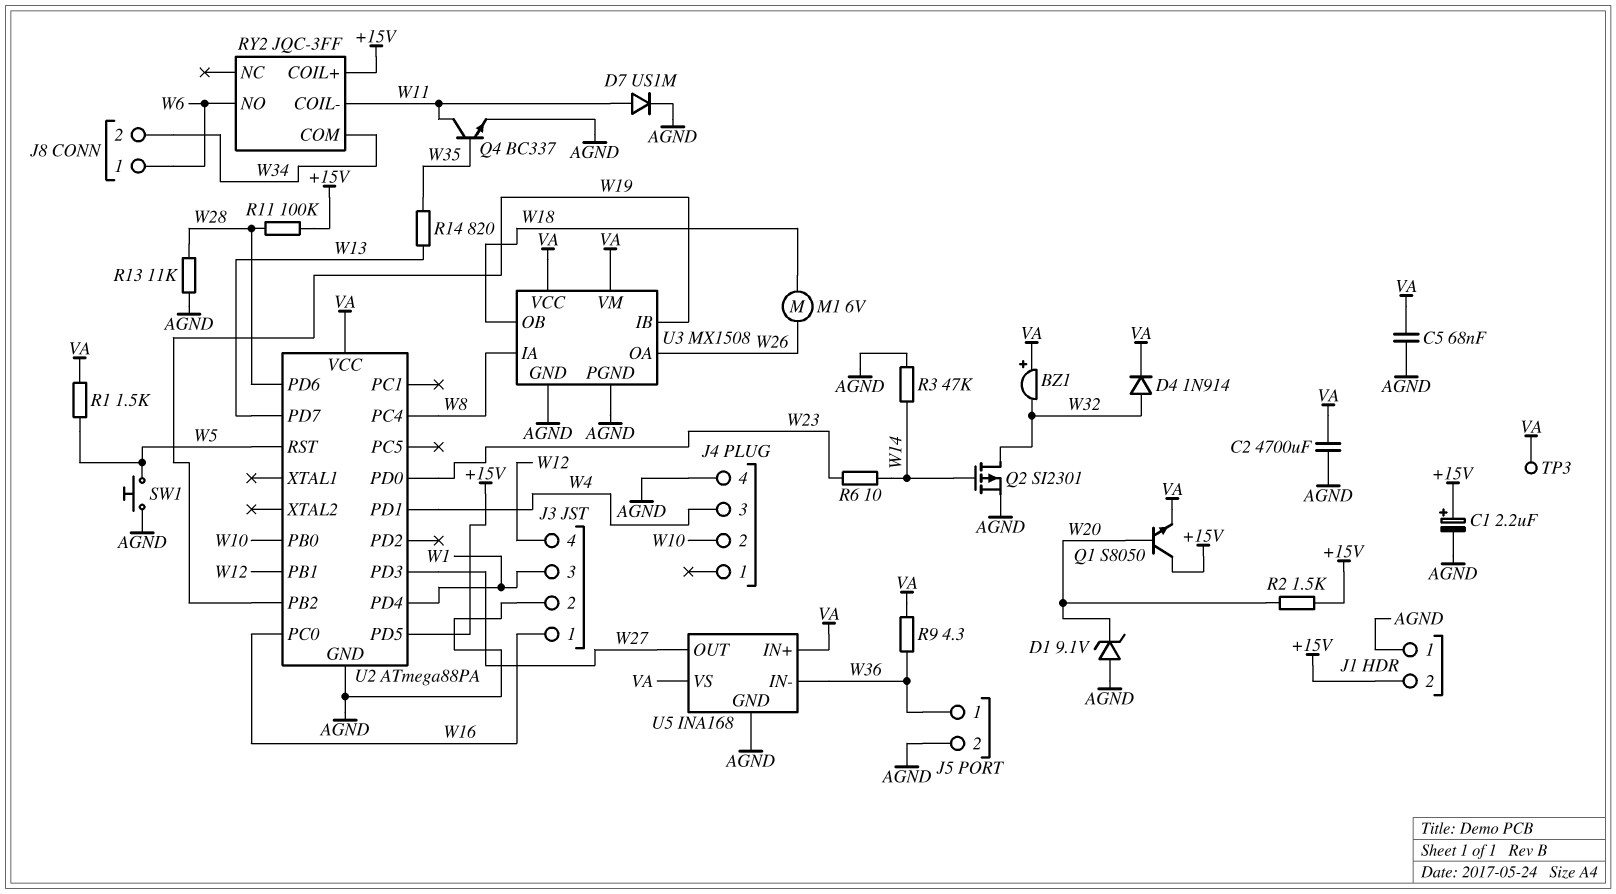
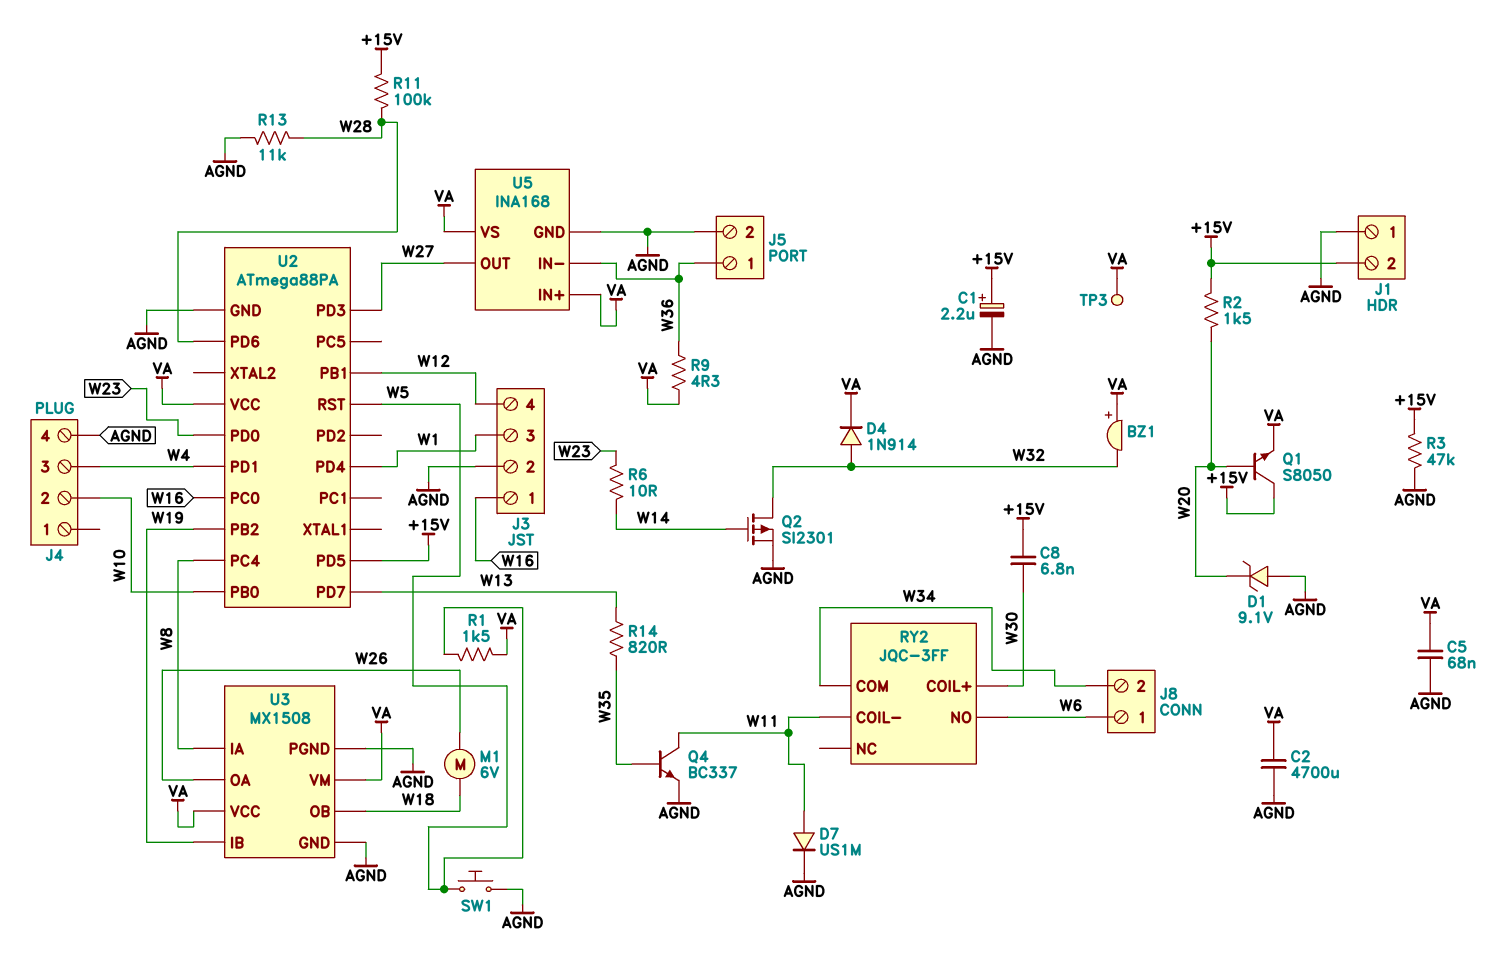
C8: none -> 6.8nF (+15V, W30)
R3: 47k (AGND, W14) -> 47k (+15V, AGND)
RY2 pin COIL+: +15V -> W30

